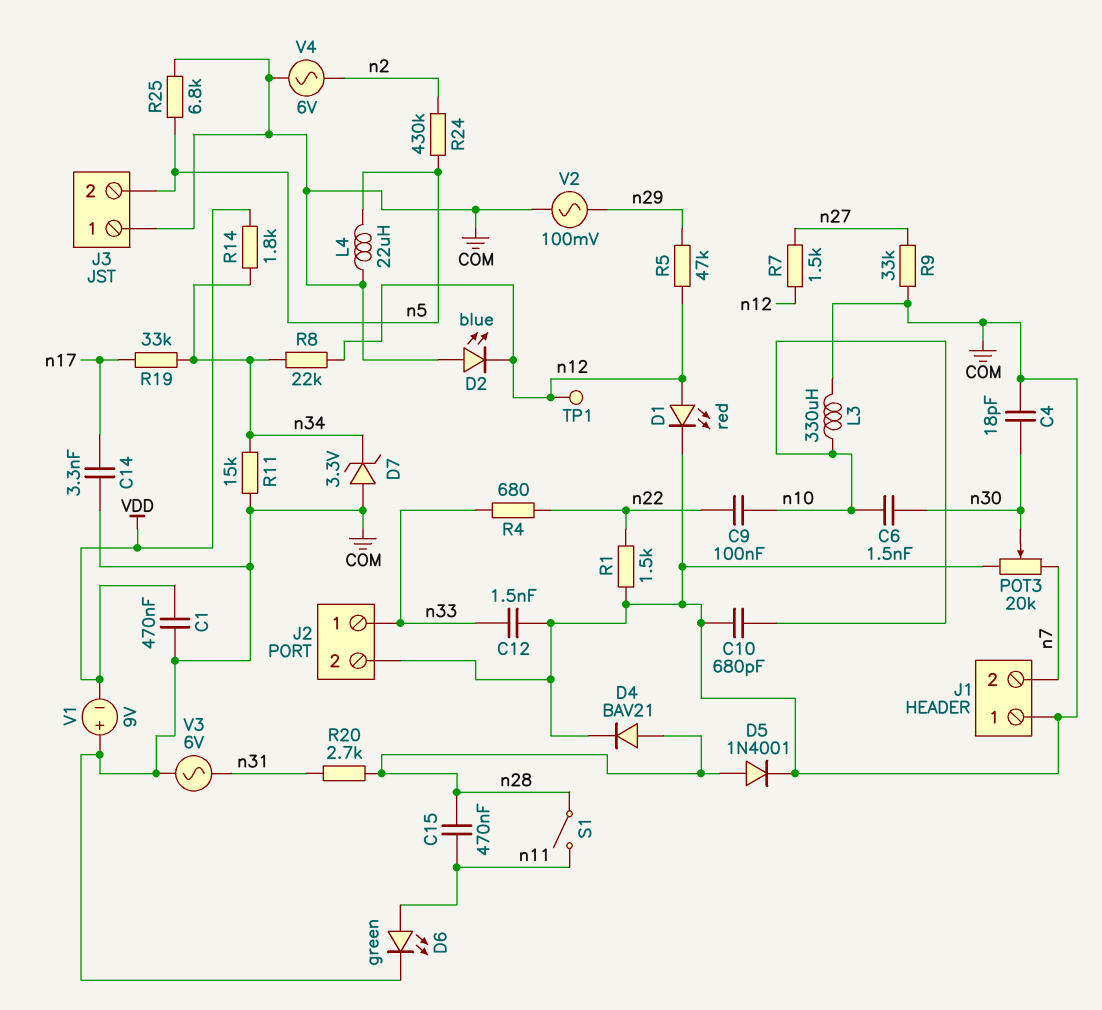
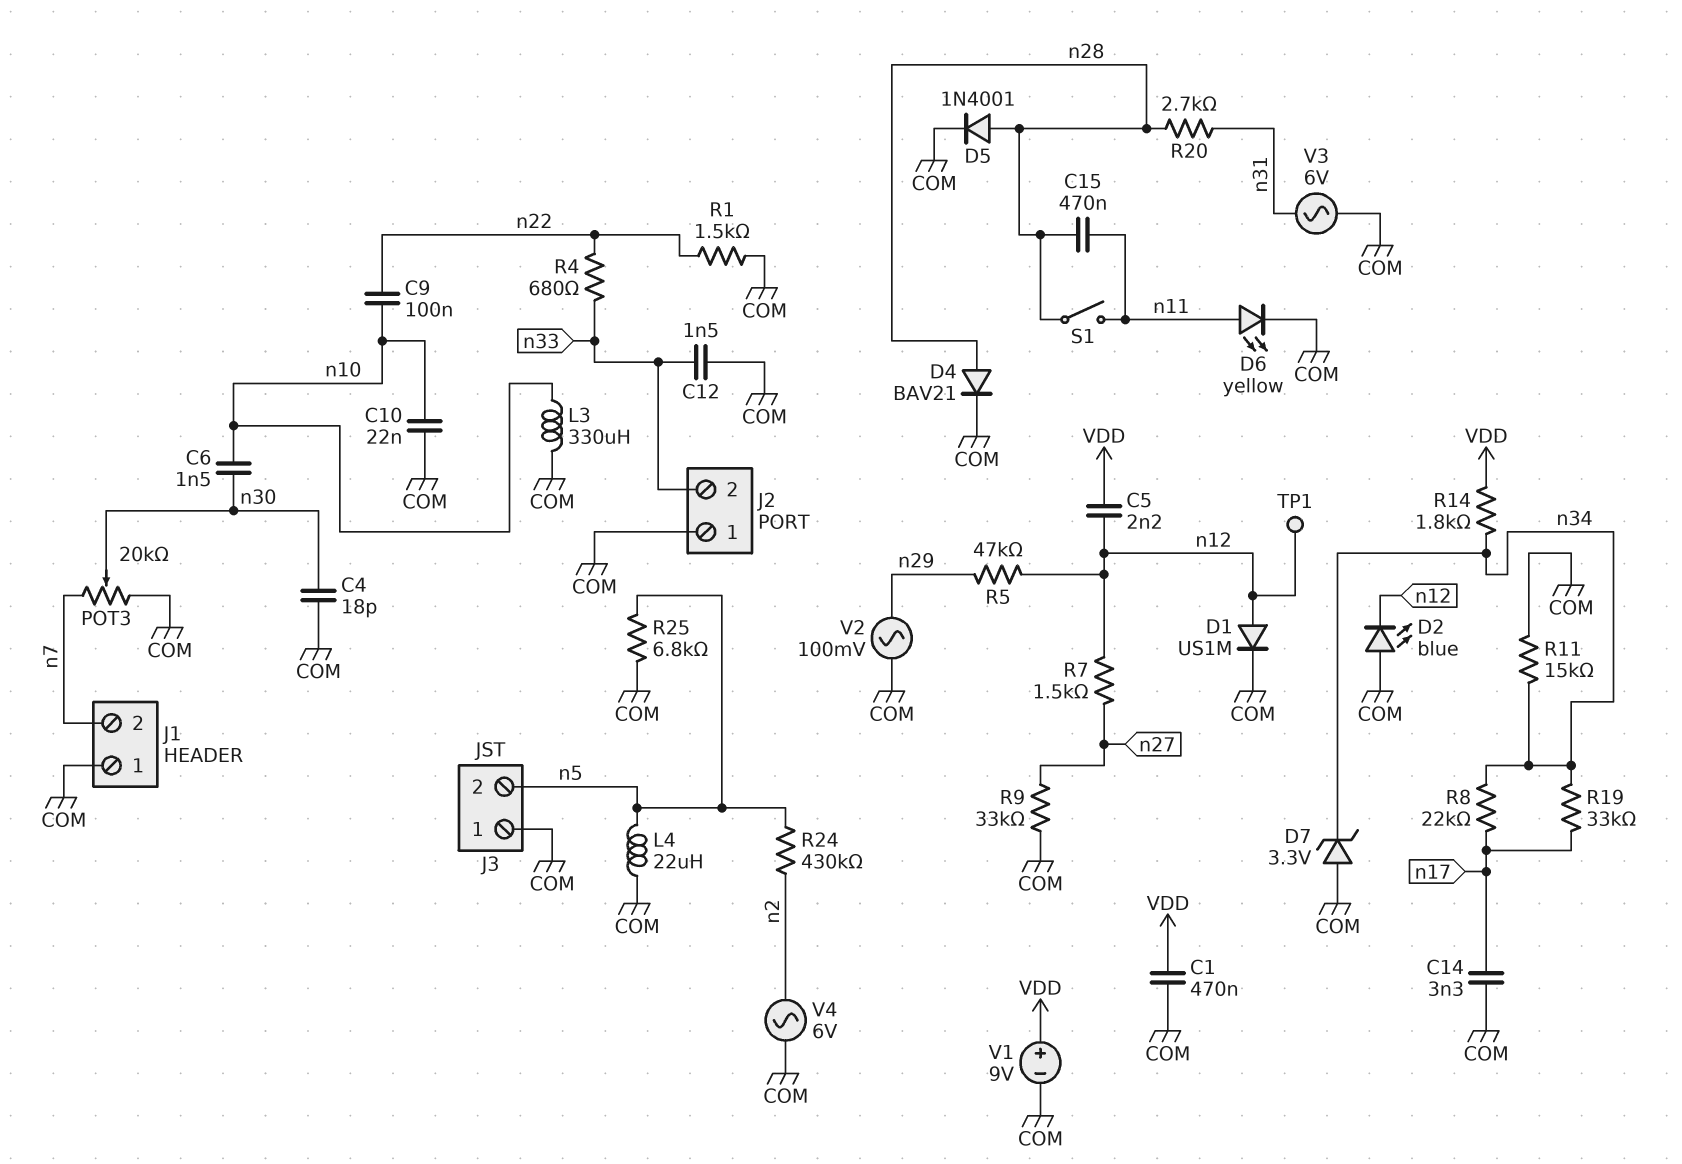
C5: none -> 2.2nF (VDD, n12)
C10: 680pF (COM, n10) -> 22nF (COM, n10)
D1: LED red (A n12, K COM) -> diode US1M (A n12, K COM)
D6: LED green (A n11, K COM) -> LED yellow (A n11, K COM)
J2 pin 1: n33 -> COM
J2 pin 2: COM -> n33
R8: 22k (n12, n34) -> 22k (n17, n34)
V1: 9V (plus COM, minus VDD) -> 9V (plus VDD, minus COM)

